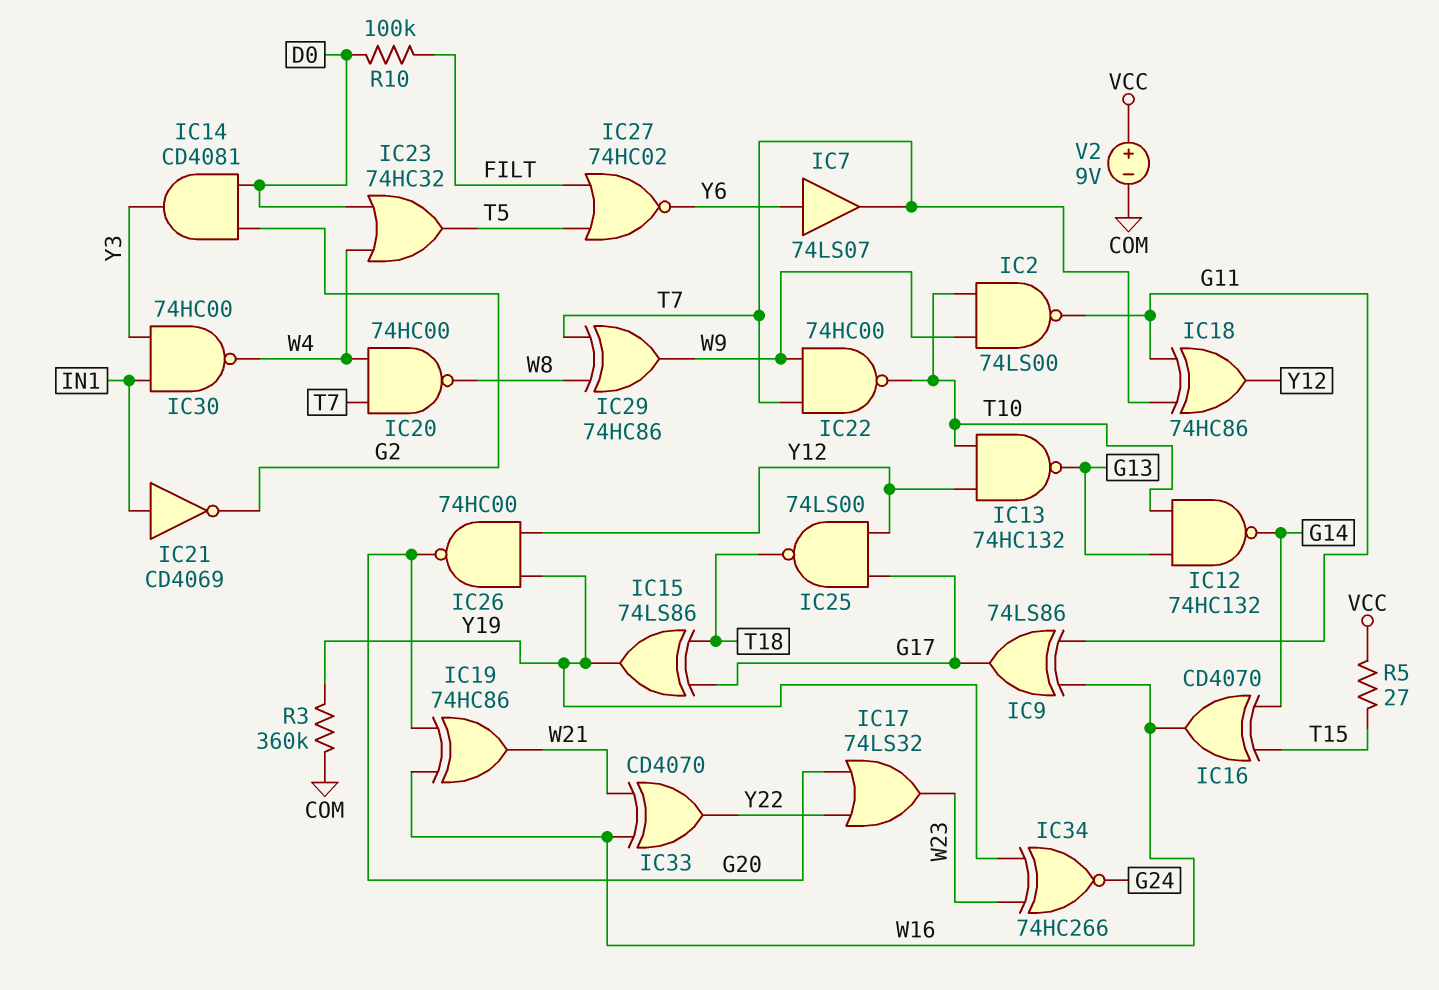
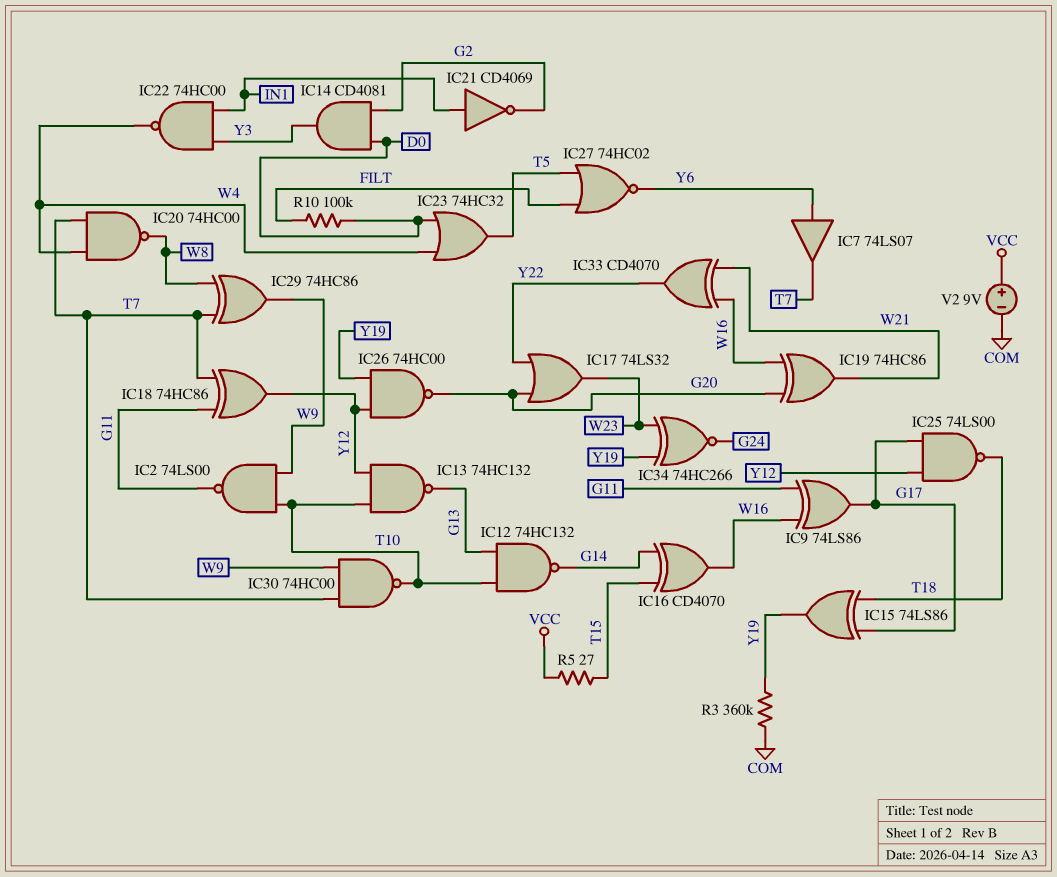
IC22: NAND 74HC00 (in T7, in W9, out T10) -> NAND 74HC00 (in IN1, in Y3, out W4)
IC30: NAND 74HC00 (in IN1, in Y3, out W4) -> NAND 74HC00 (in T7, in W9, out T10)

